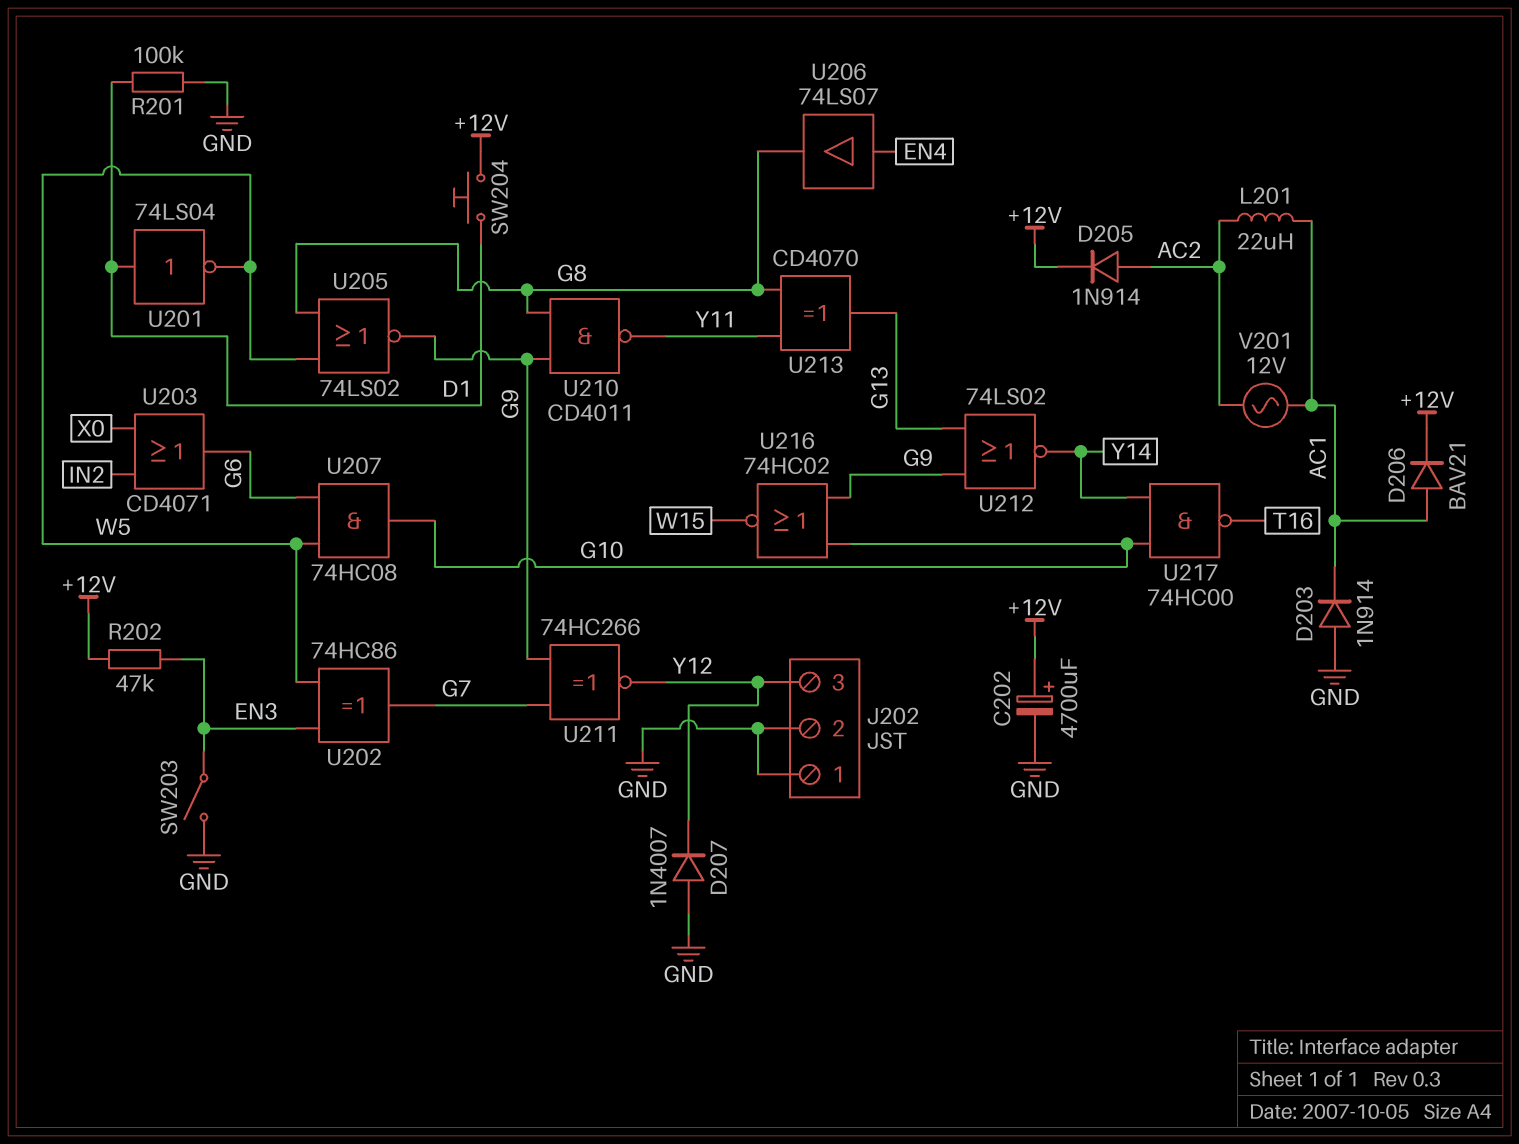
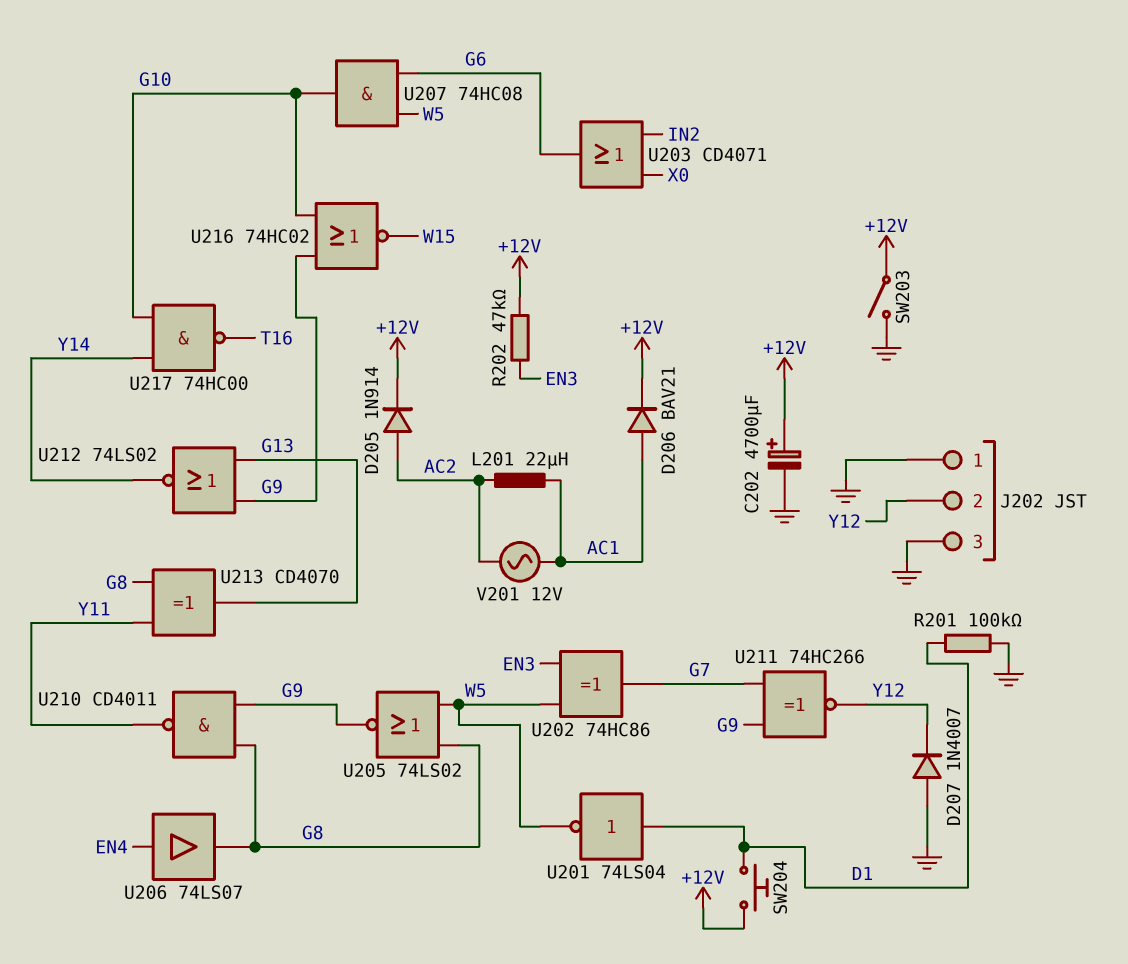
D203: diode 1N914 (A GND, K AC1) -> none
J202 pin 2: GND -> Y12
J202 pin 3: Y12 -> GND
SW203: switch (EN3, GND) -> switch (+12V, GND)

